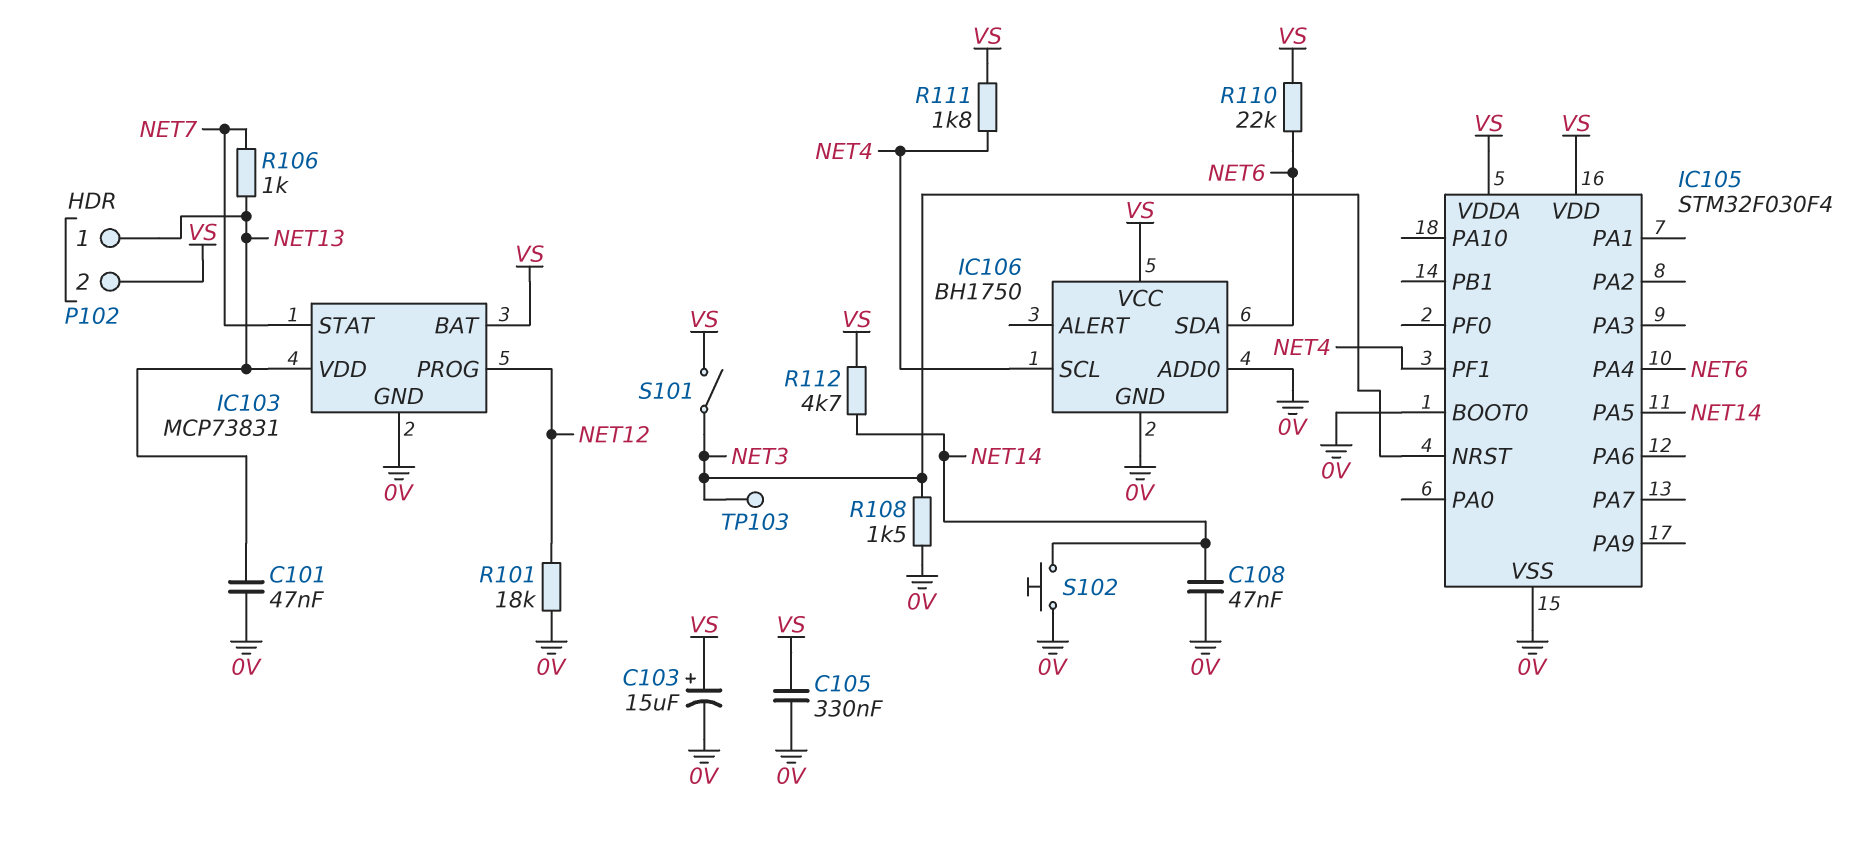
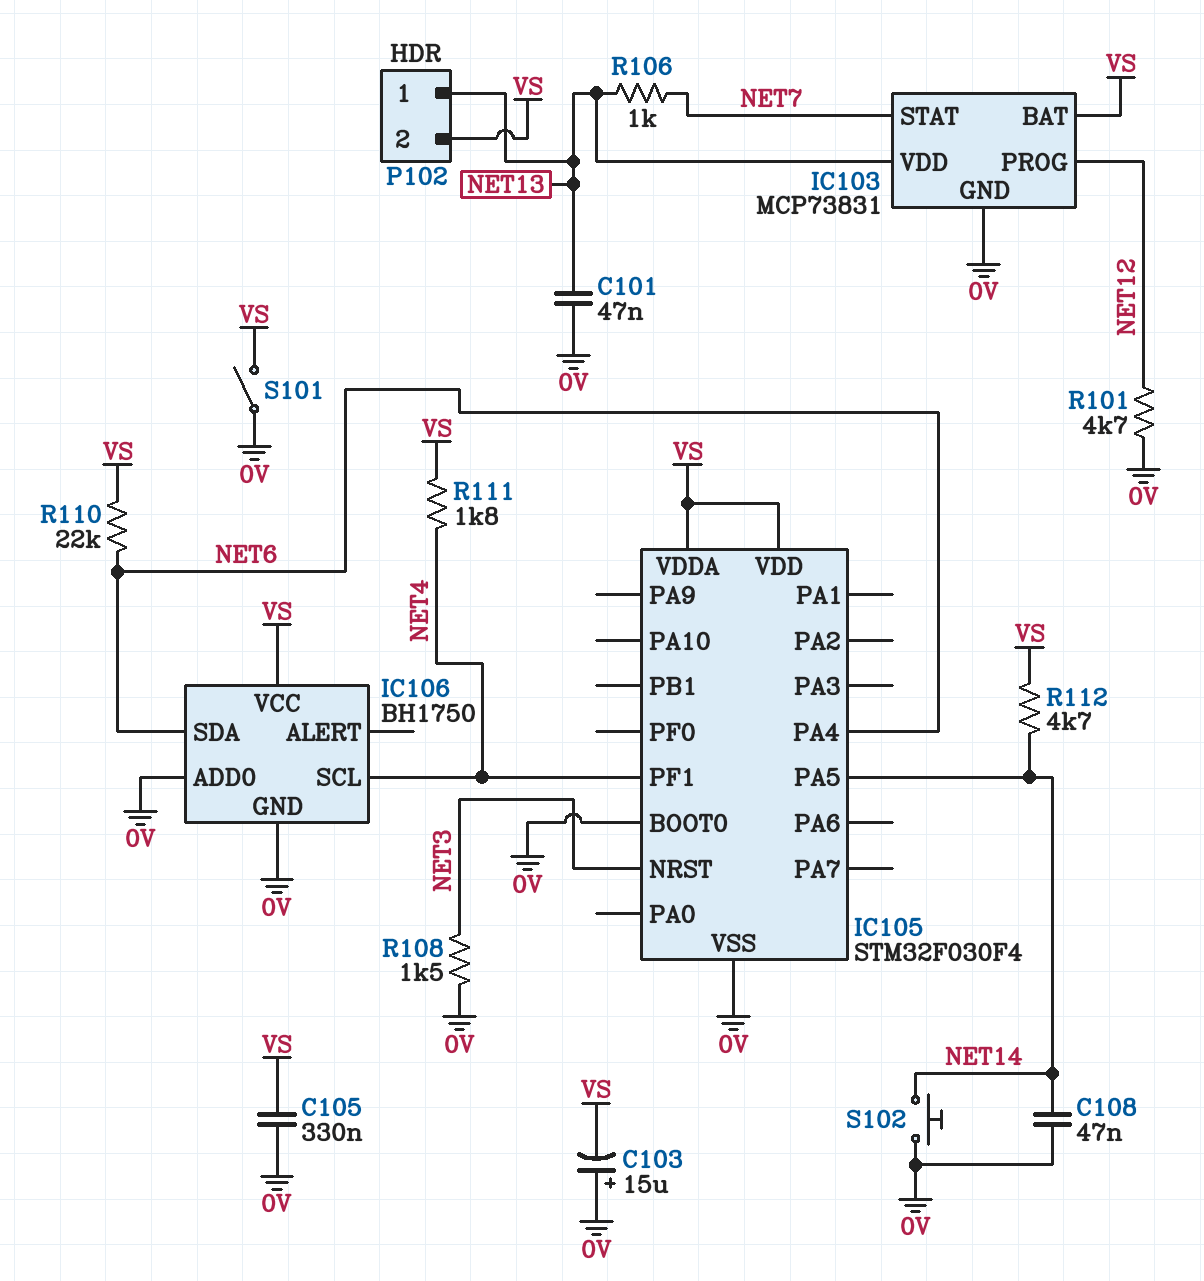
C103: 15uF (plus VS, minus 0V) -> 15uF (plus 0V, minus VS)
R101: 18k (0V, NET12) -> 4.7k (0V, NET12)
S101: switch (NET3, VS) -> switch (0V, VS)
TP103: test point (NET3) -> none

